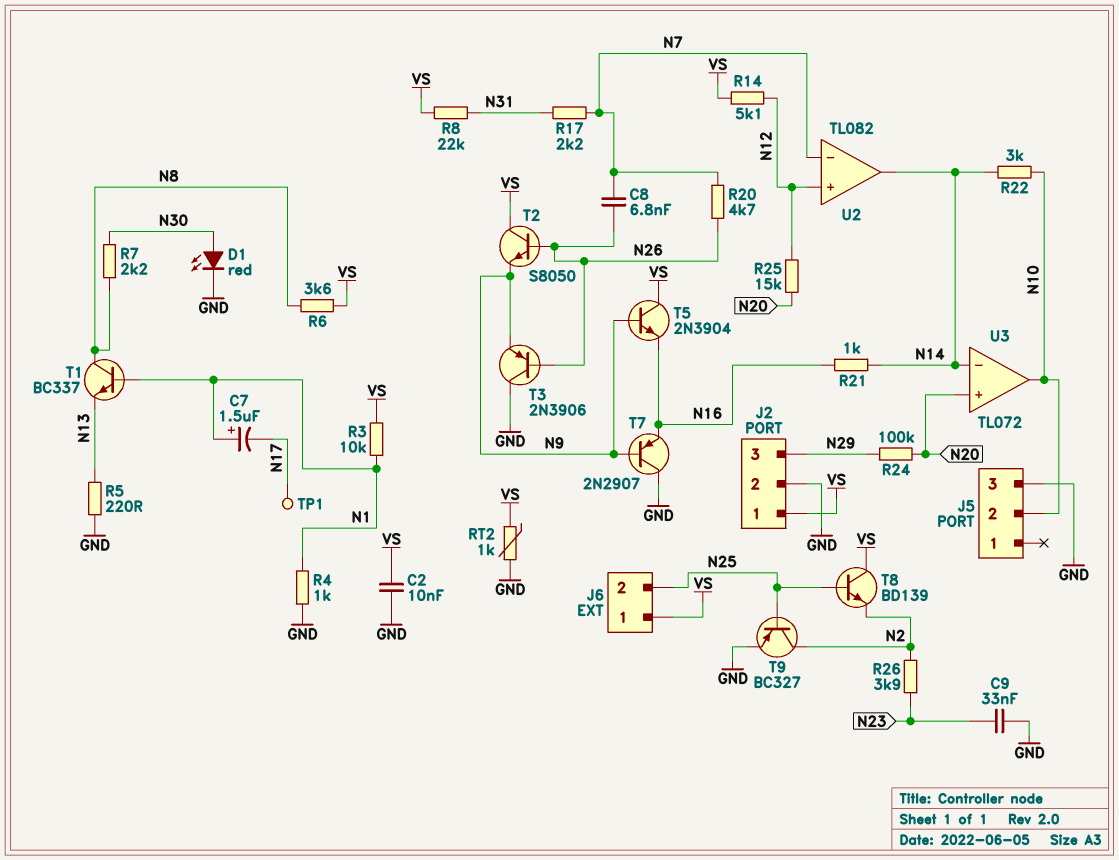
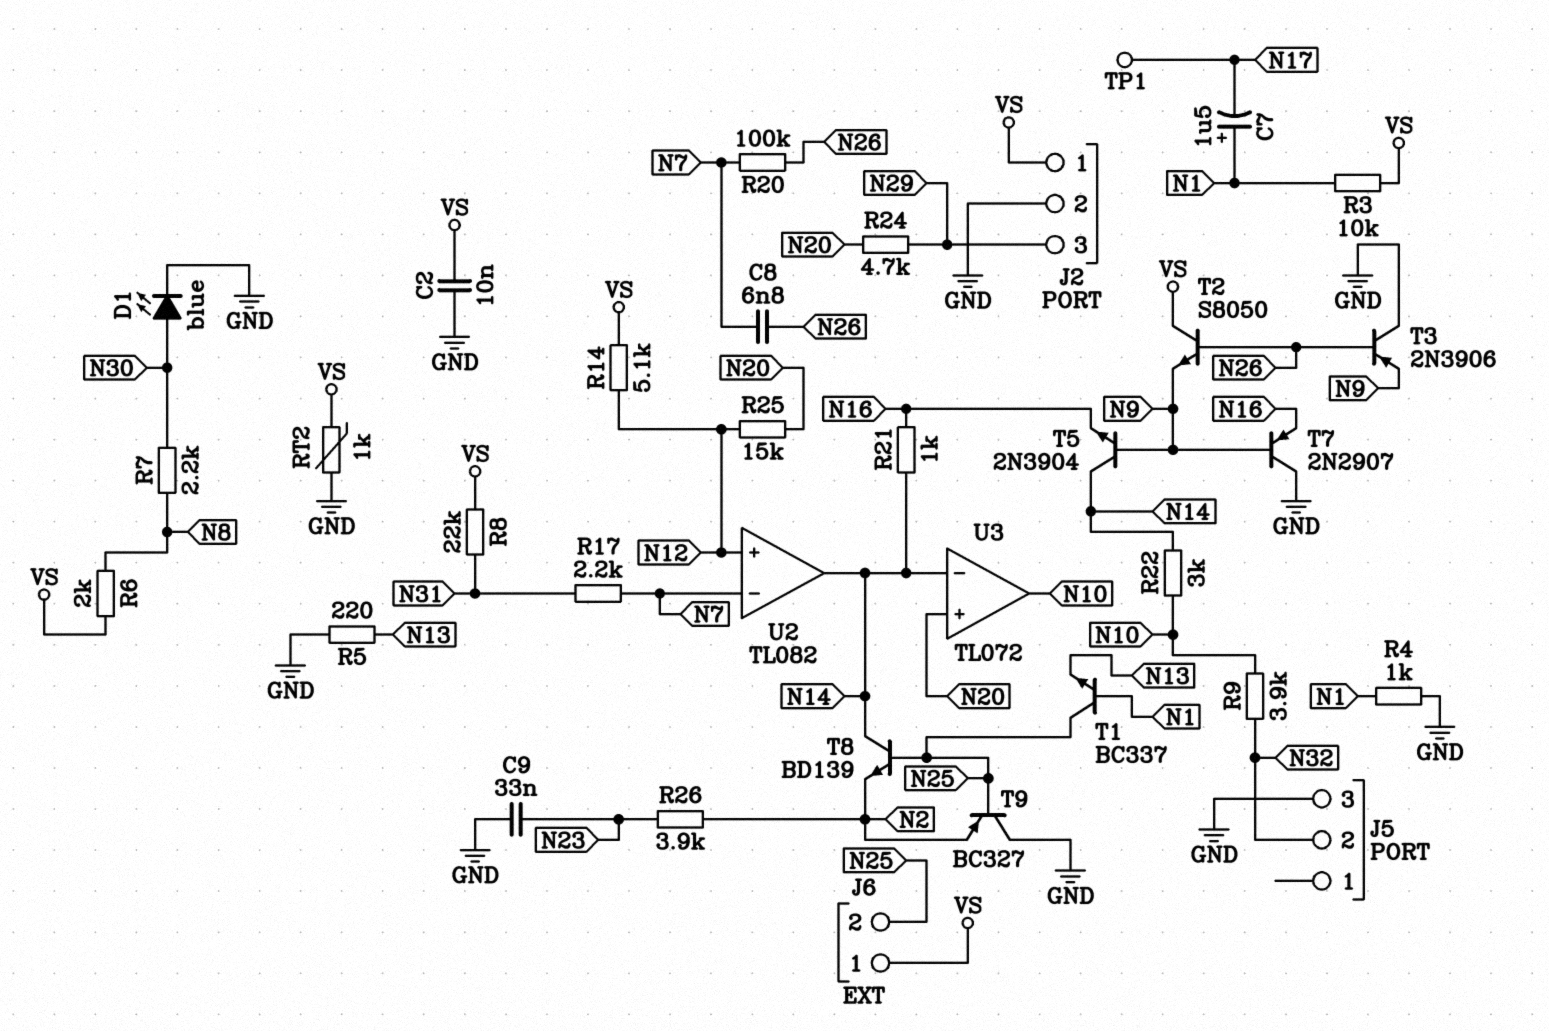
D1: LED red (A N30, K GND) -> LED blue (A N30, K GND)
J5 pin 2: N10 -> N32
R6: 3.6k (N8, VS) -> 2k (N8, VS)
R9: none -> 3.9k (N10, N32)
R20: 4.7k (N7, N26) -> 100k (N7, N26)
R24: 100k (N20, N29) -> 4.7k (N20, N29)
T1: NPN BC337 (B N1, C N8, E N13) -> NPN BC337 (B N1, C N25, E N13)
T5: NPN 2N3904 (B N9, C VS, E N16) -> NPN 2N3904 (B N9, C N14, E N16)
T8: NPN BD139 (B N25, C VS, E N2) -> NPN BD139 (B N25, C N14, E N2)
T9: PNP BC327 (B N25, C N2, E GND) -> PNP BC327 (B N25, C GND, E N2)

